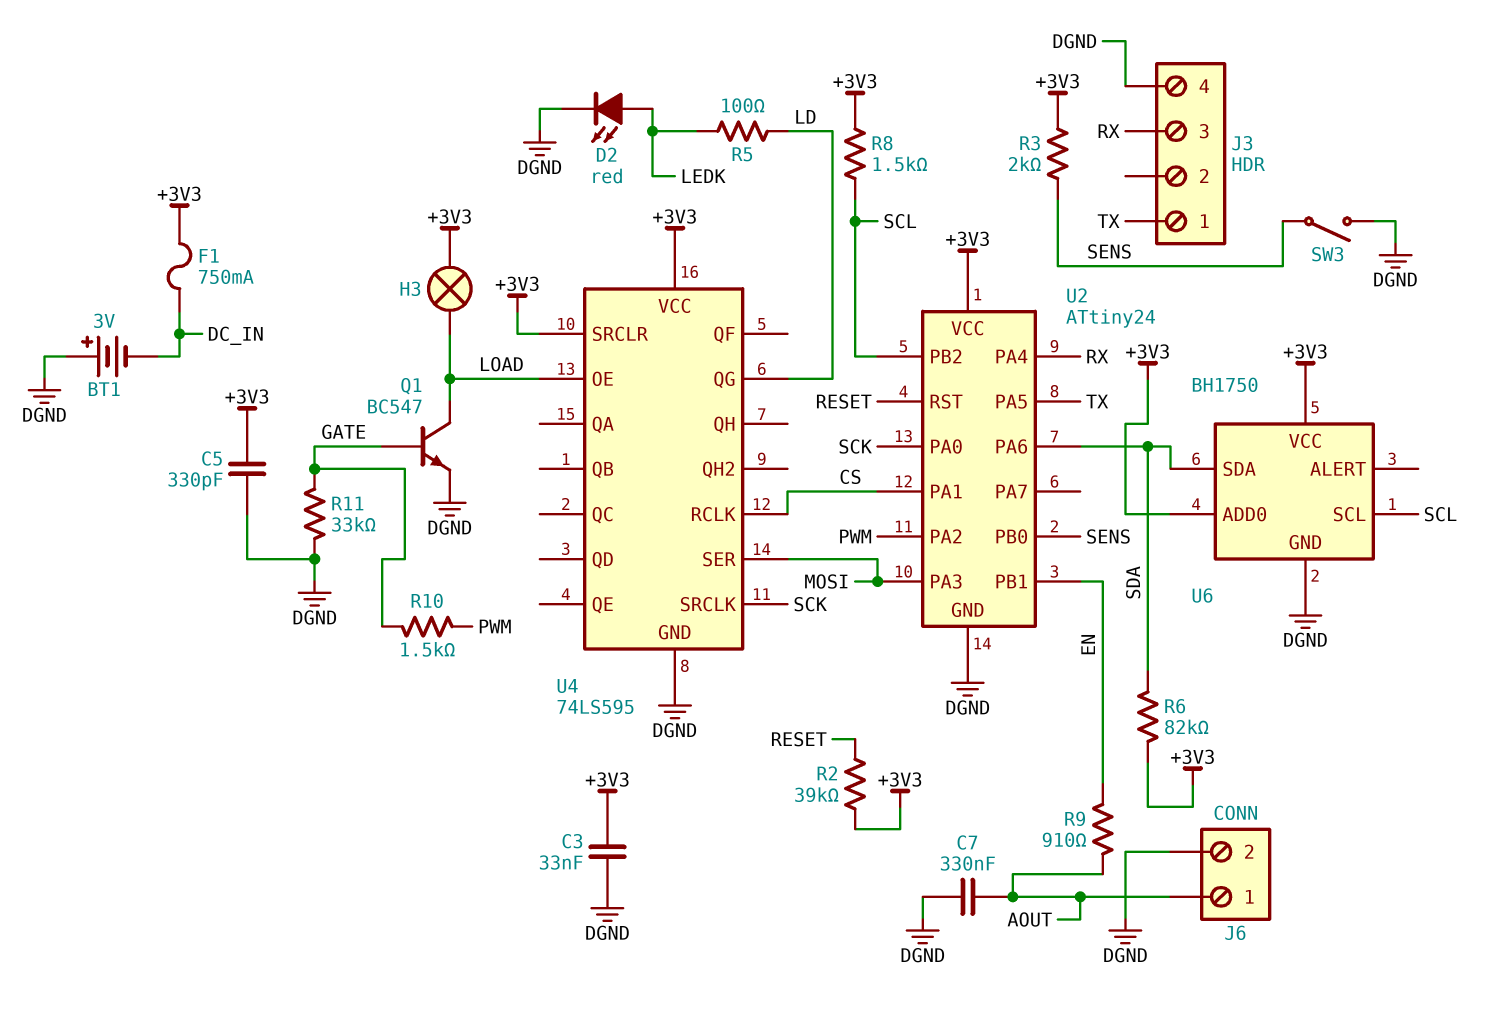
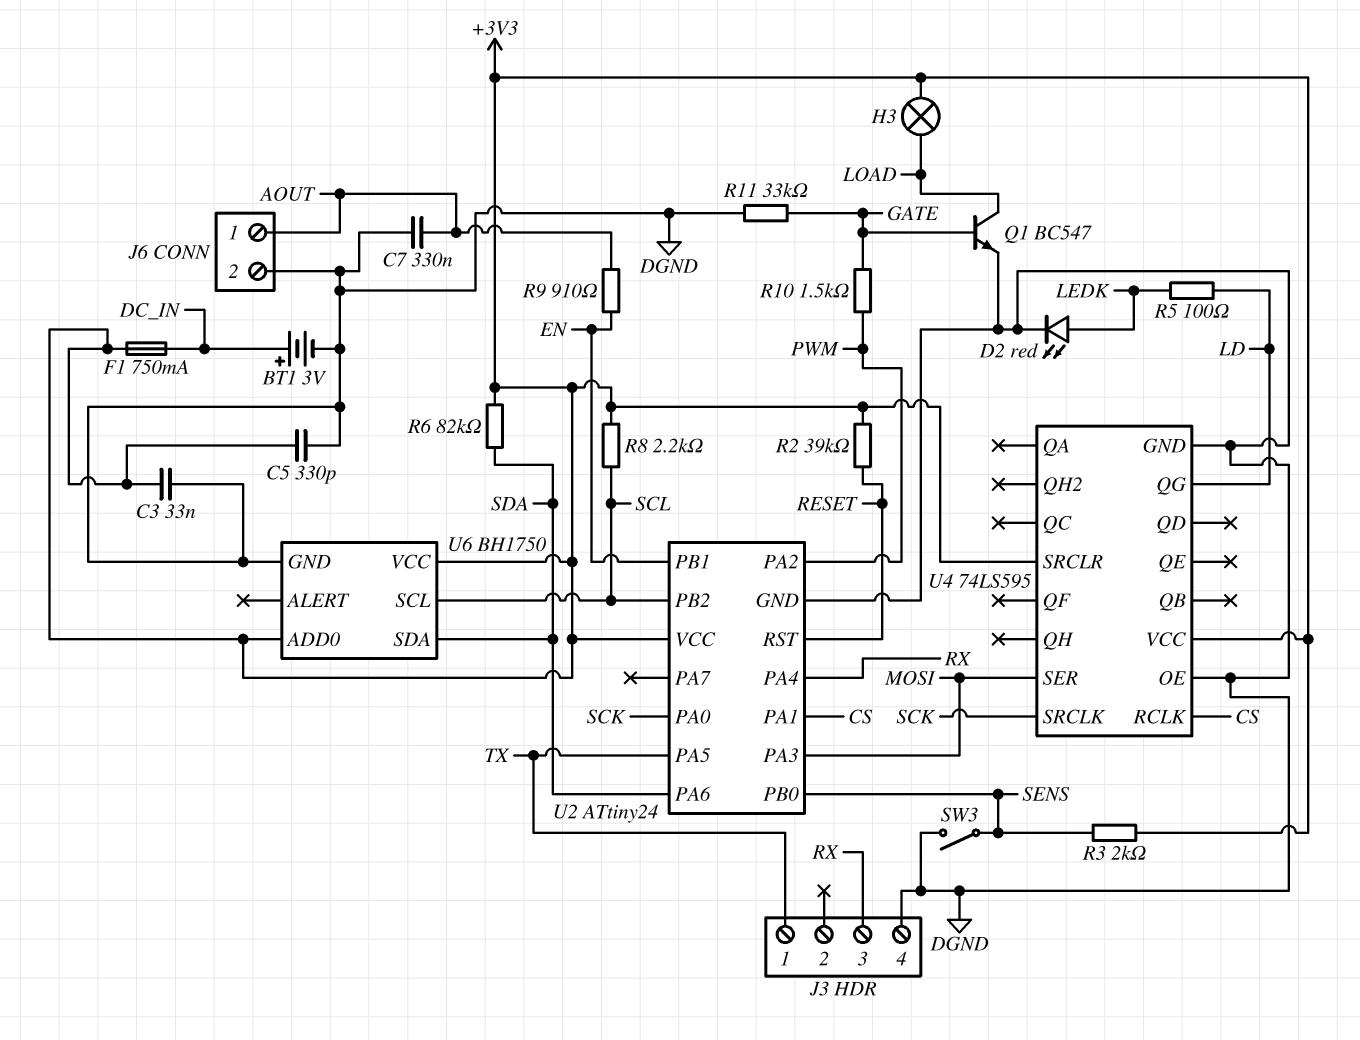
BT1: 3V (plus DGND, minus DC_IN) -> 3V (plus DC_IN, minus DGND)
R8: 1.5k (+3V3, SCL) -> 2.2k (+3V3, SCL)
U4 pin OE: LOAD -> DGND

